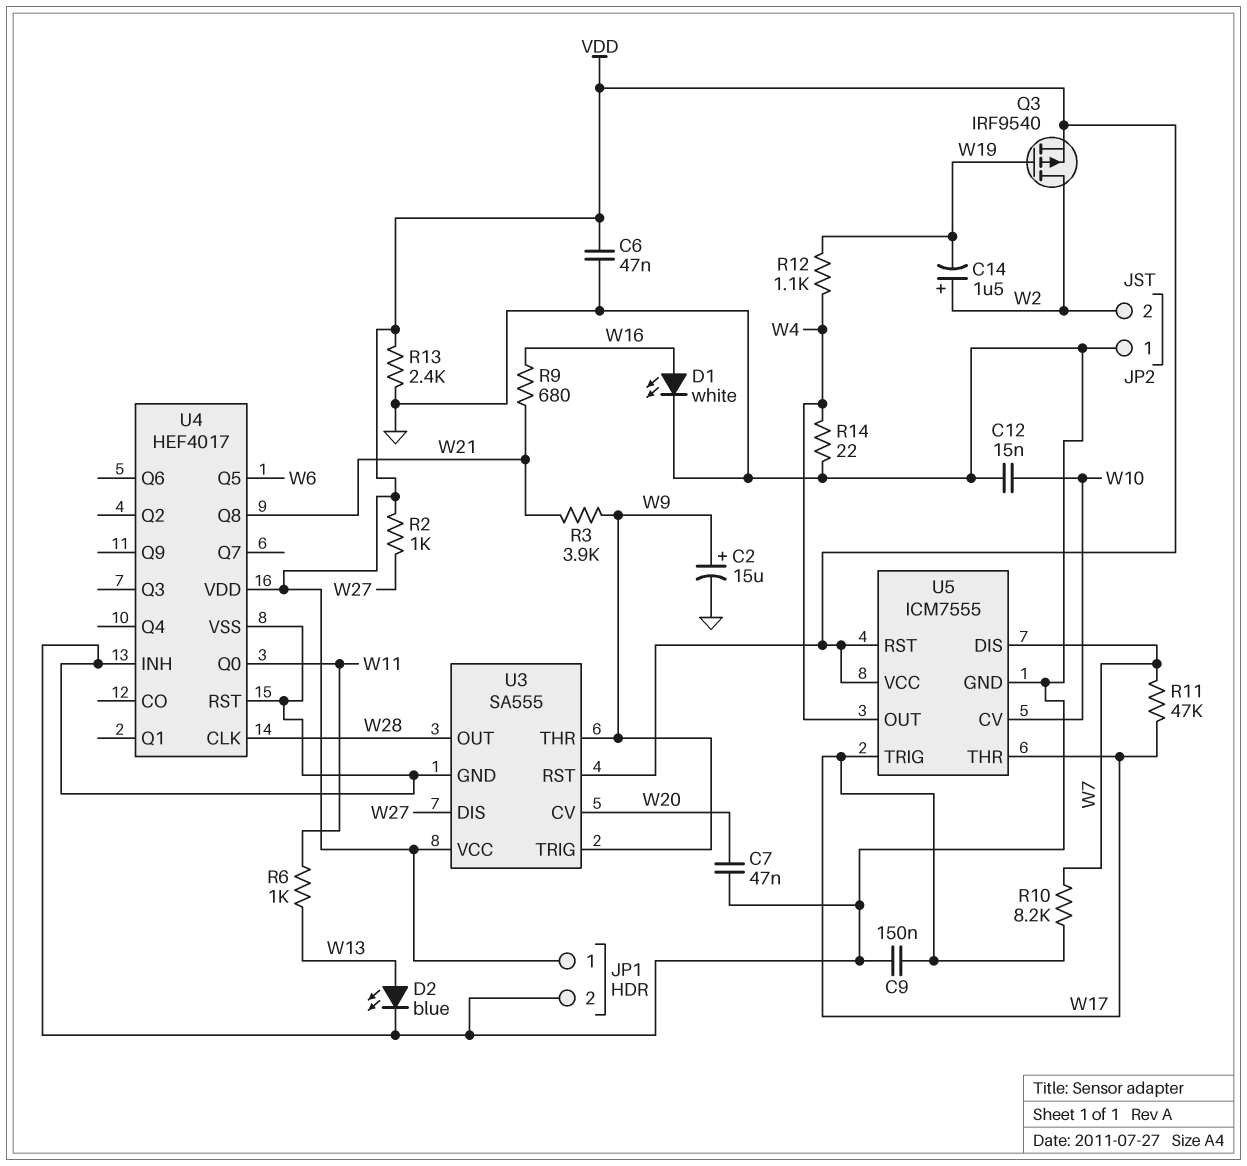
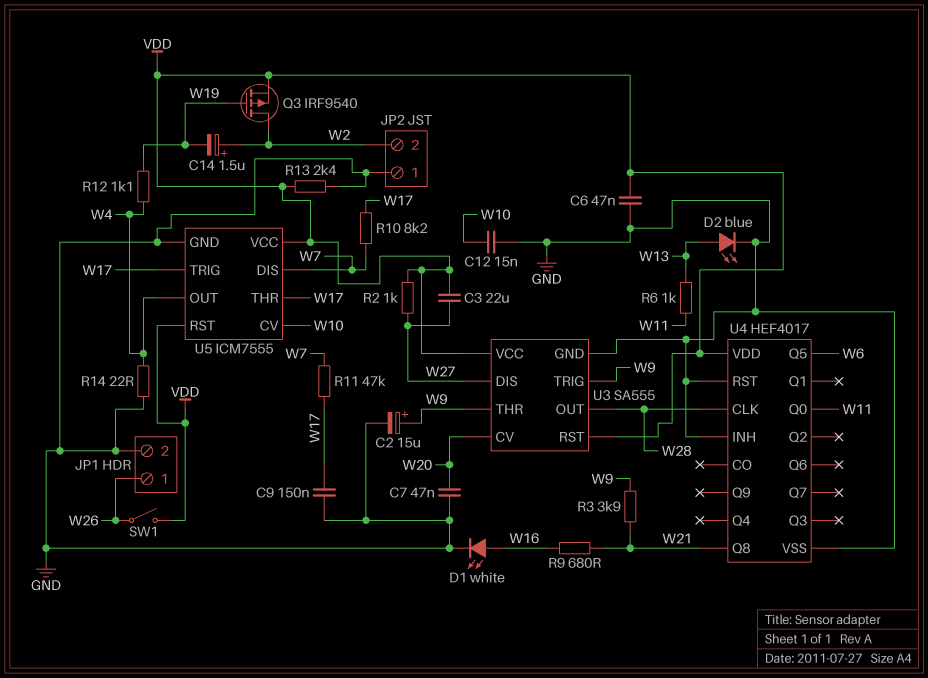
C3: none -> 22uF (VDD, W27)
JP1 pin 1: VDD -> W26
SW1: none -> switch (VDD, W26)

